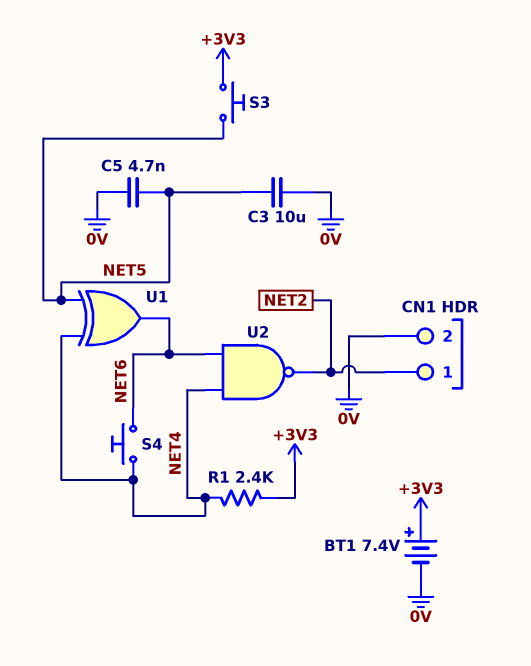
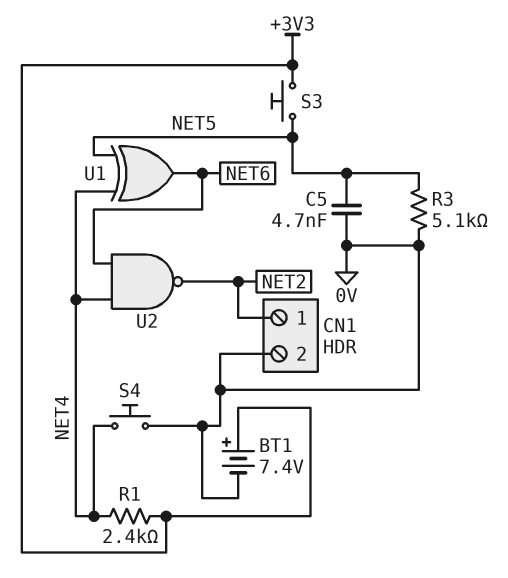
C3: 10uF (0V, NET5) -> none
R3: none -> 5.1k (0V, NET5)
S4: button (NET4, NET6) -> button (0V, NET4)

